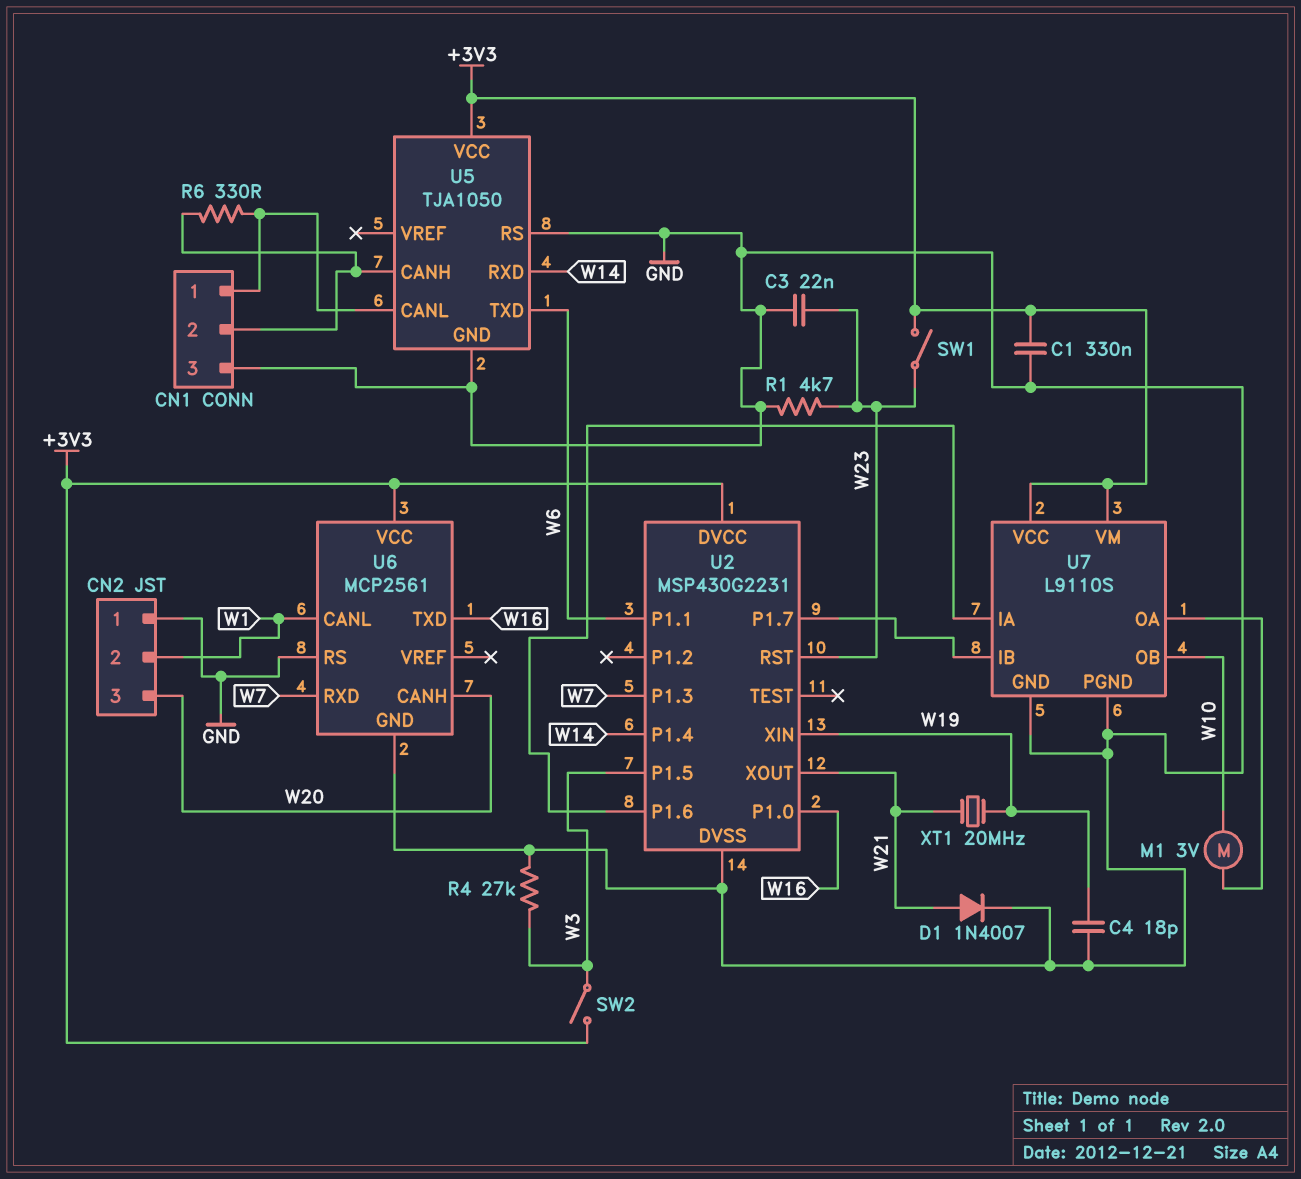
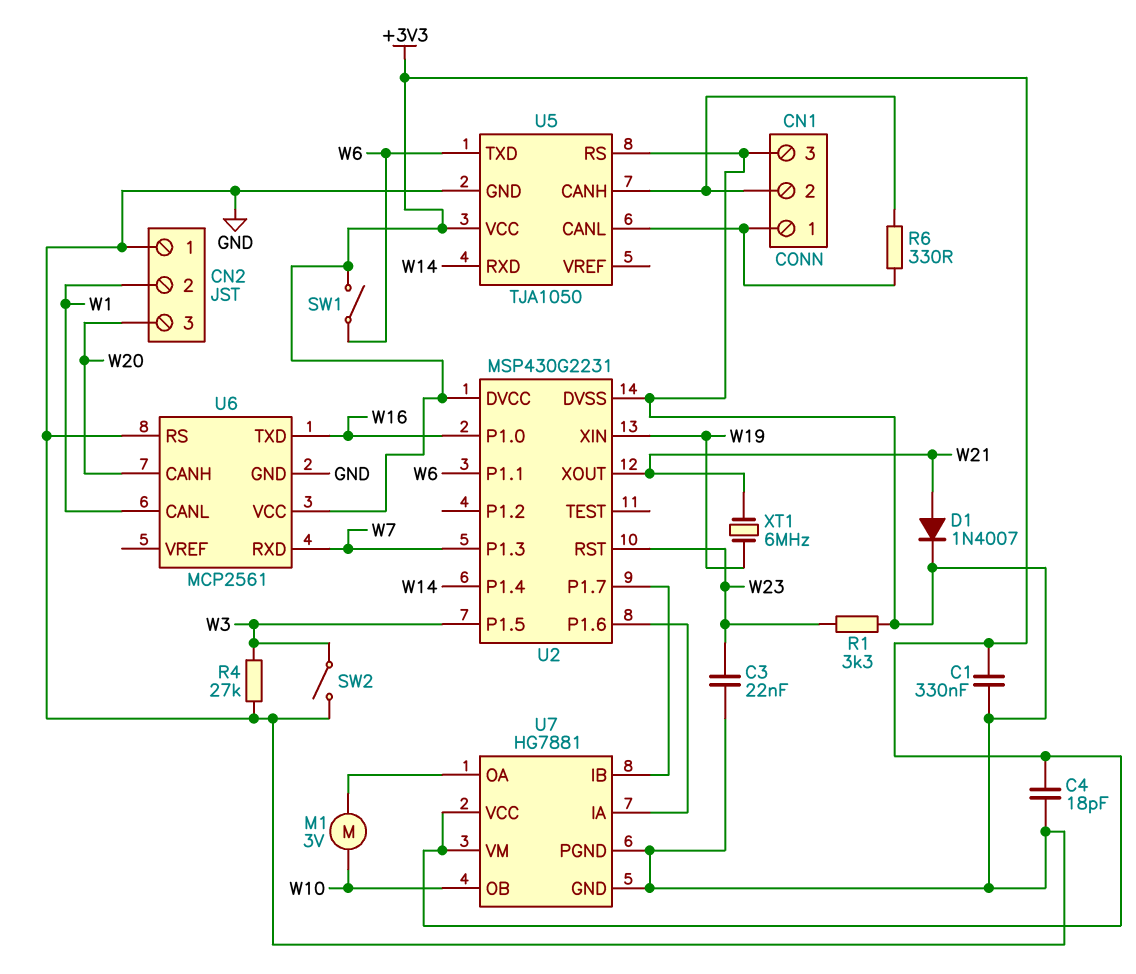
C4: 18pF (GND, W19) -> 18pF (+3V3, GND)
R1: 4.7k (GND, W23) -> 3.3k (GND, W23)
SW1: switch (+3V3, W23) -> switch (+3V3, W6)
SW2: switch (+3V3, W3) -> switch (GND, W3)
U7: L9110S -> HG7881
XT1: 20MHz (W19, W21) -> 6MHz (W19, W21)

